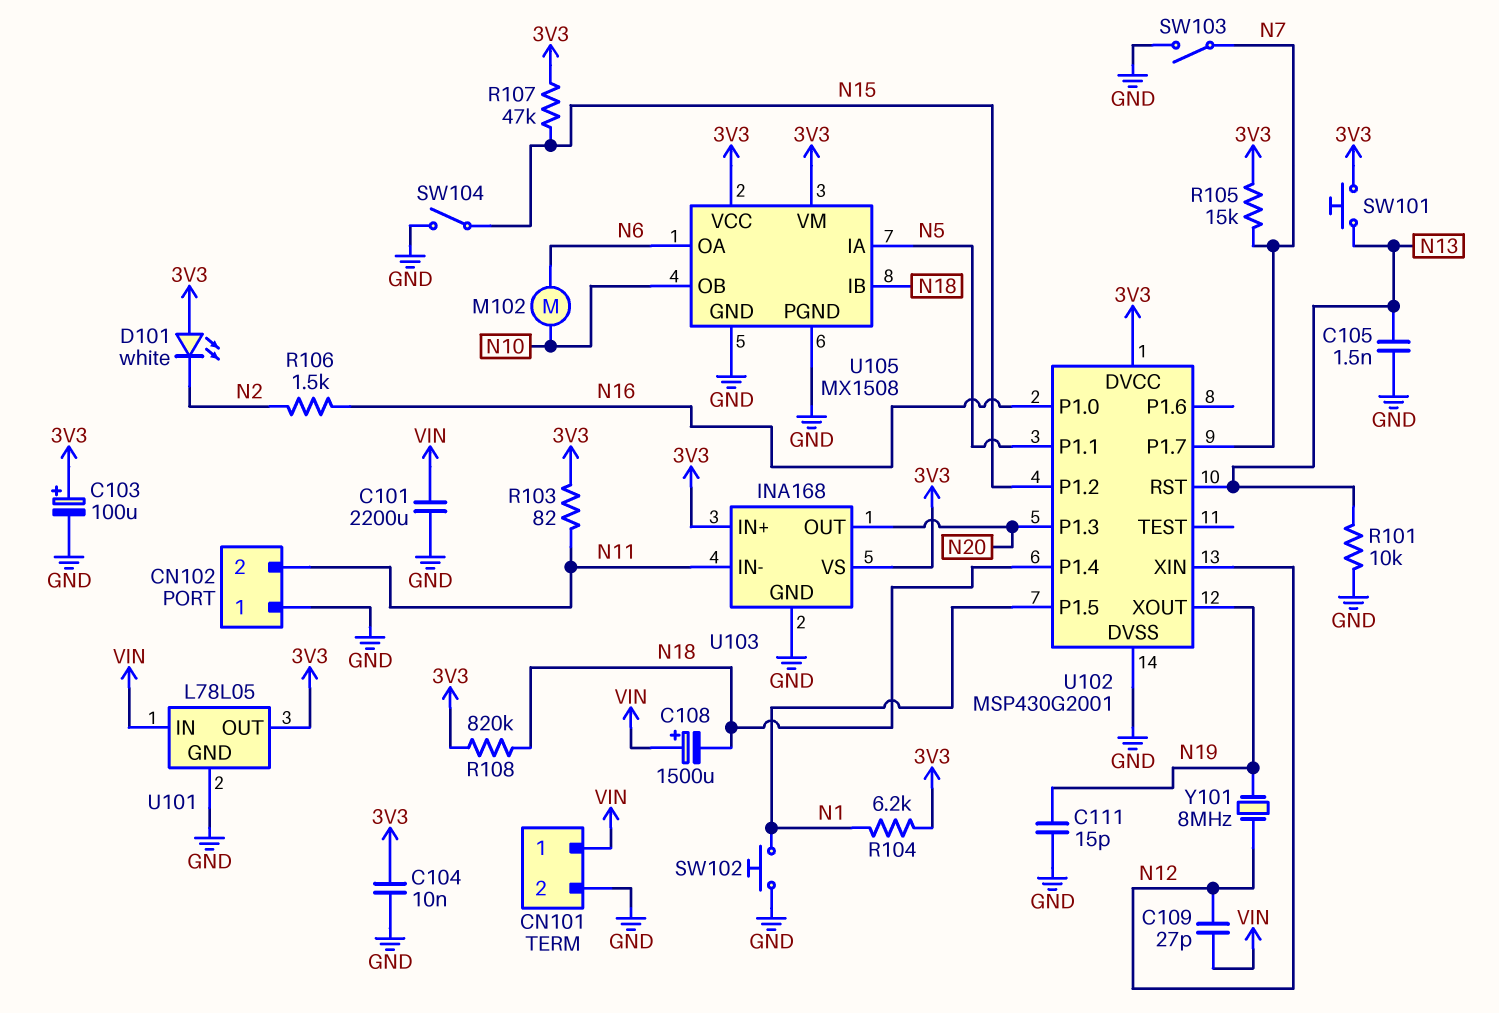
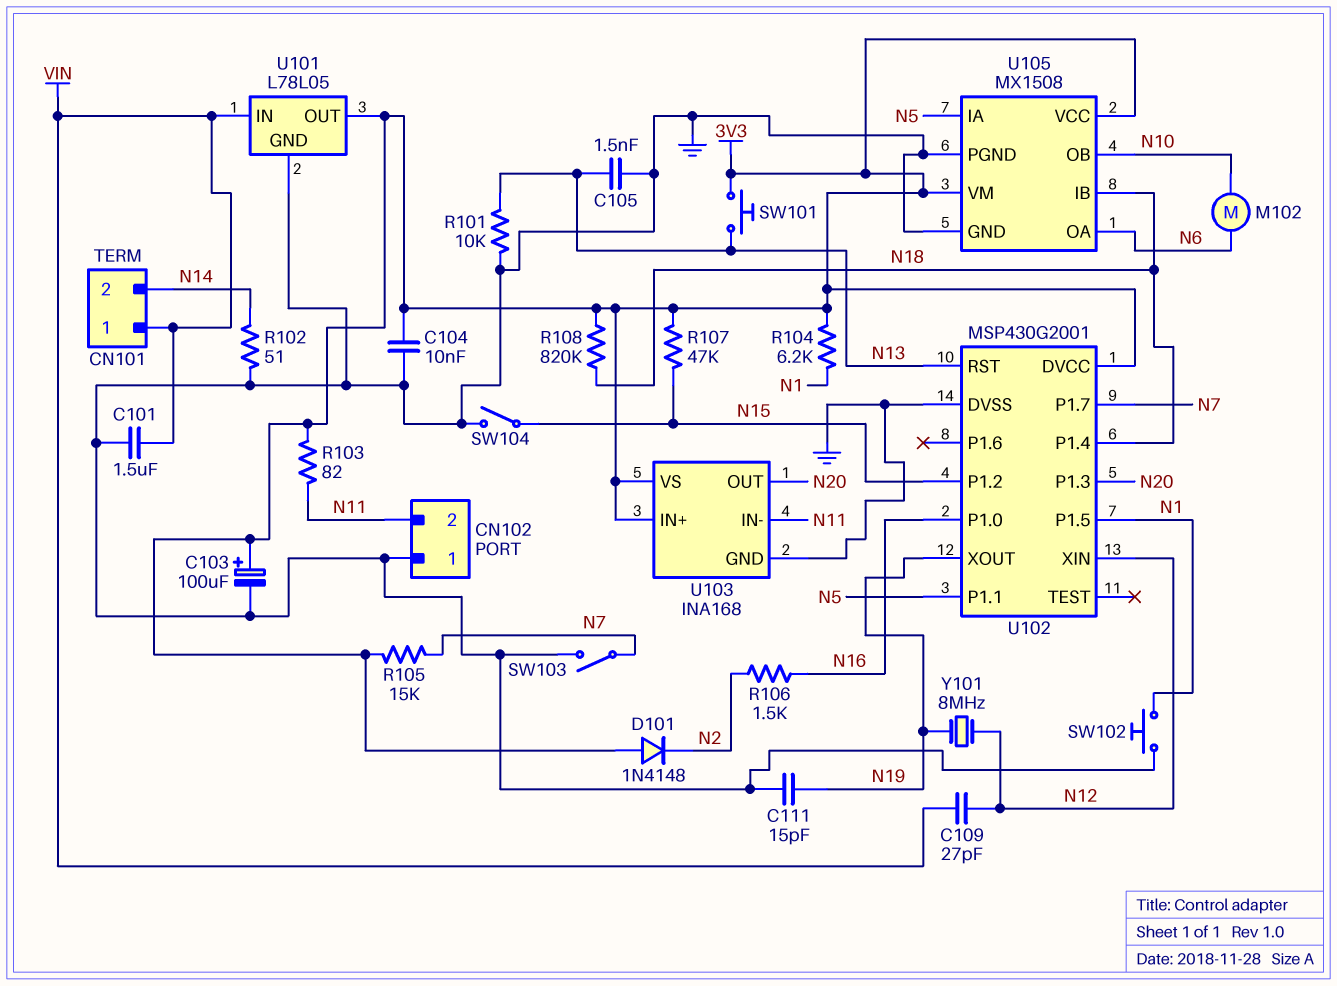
C101: 2200uF (GND, VIN) -> 1.5uF (GND, VIN)
C108: 1500uF (plus VIN, minus N18) -> none
CN101 pin 2: GND -> N14
D101: LED white (A 3V3, K N2) -> diode 1N4148 (A 3V3, K N2)
R102: none -> 51 (GND, N14)

